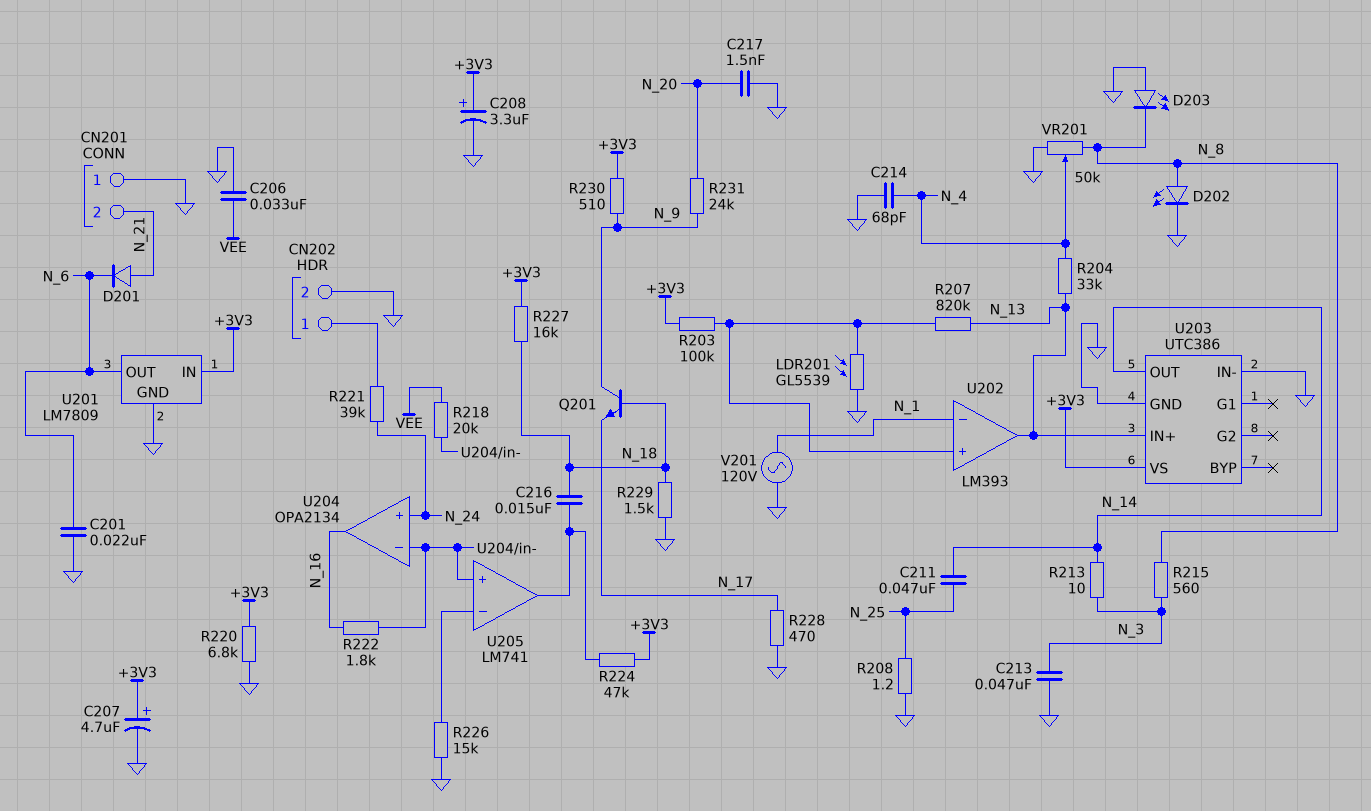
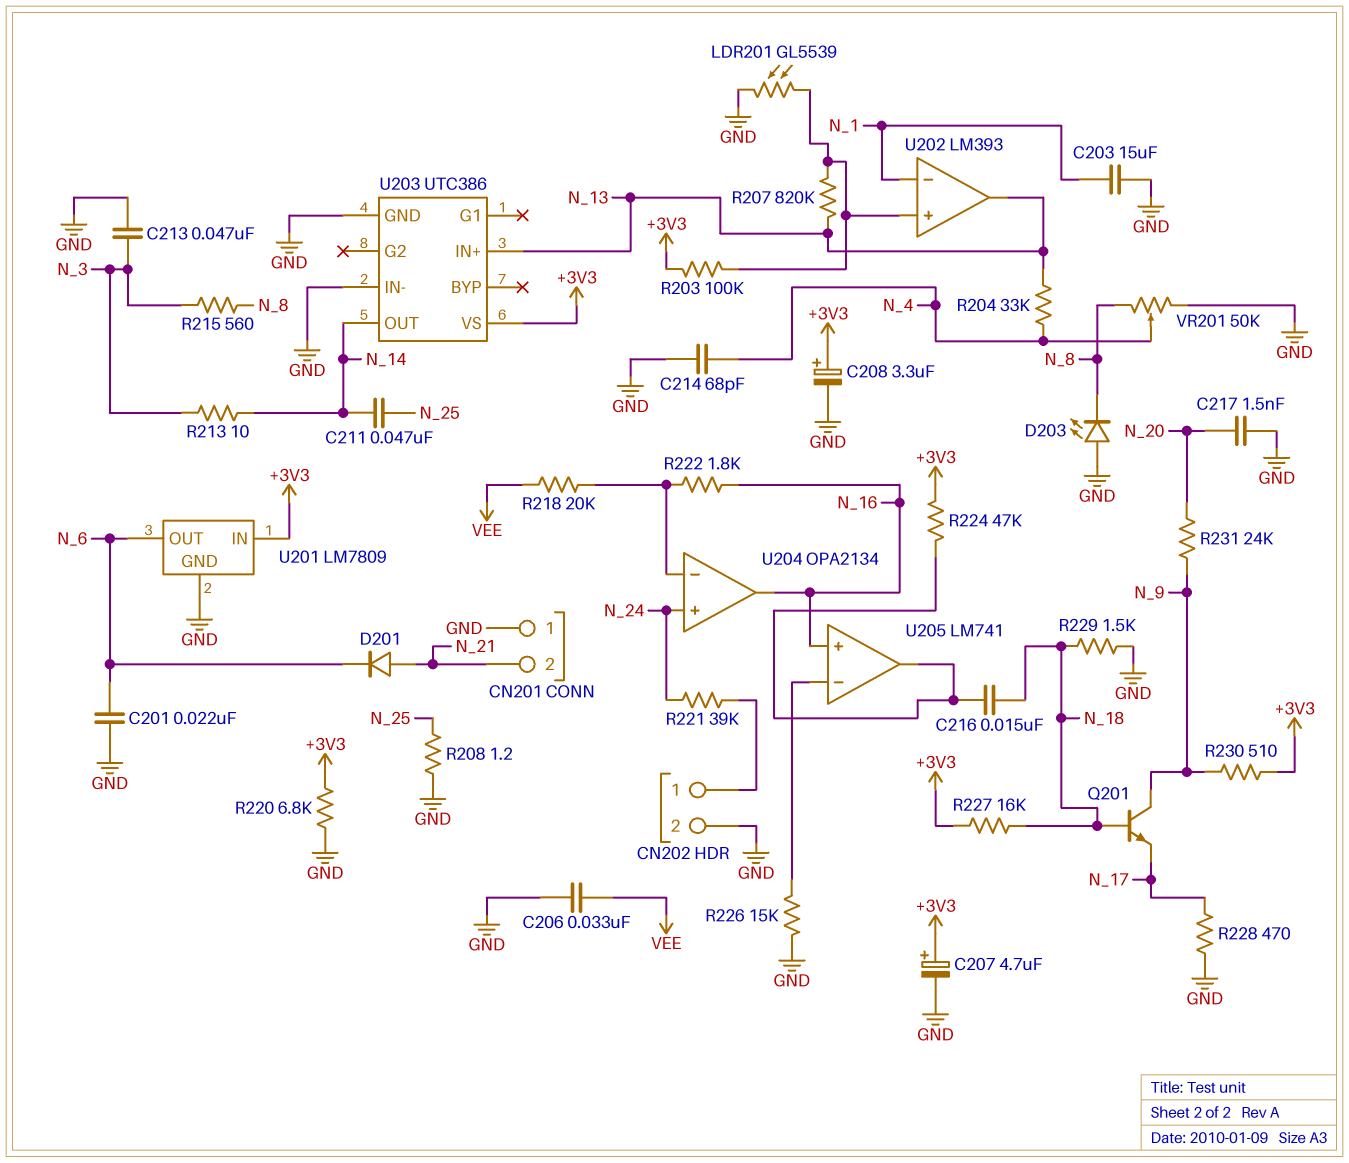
C203: none -> 15uF (GND, N_1)
D202: LED (A N_8, K GND) -> none
U205 pin in+: U204/in- -> N_16
V201: AC 120V (GND, N_1) -> none

